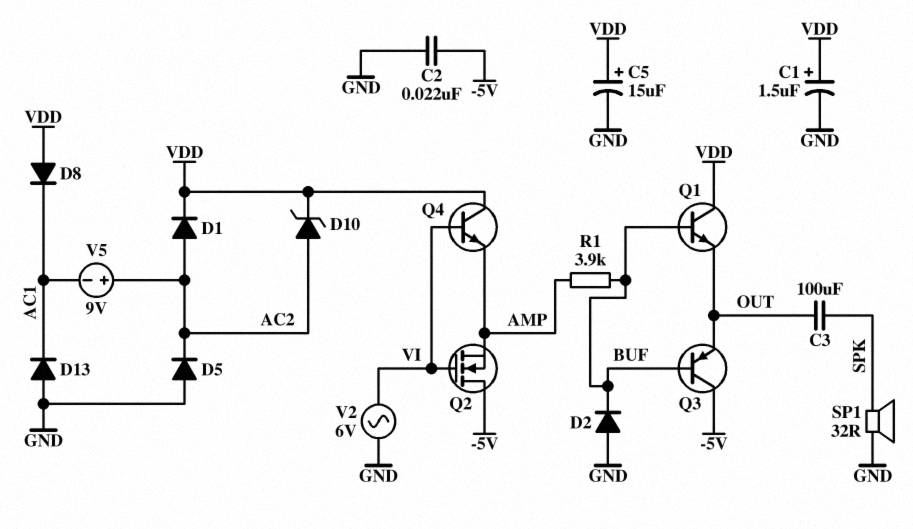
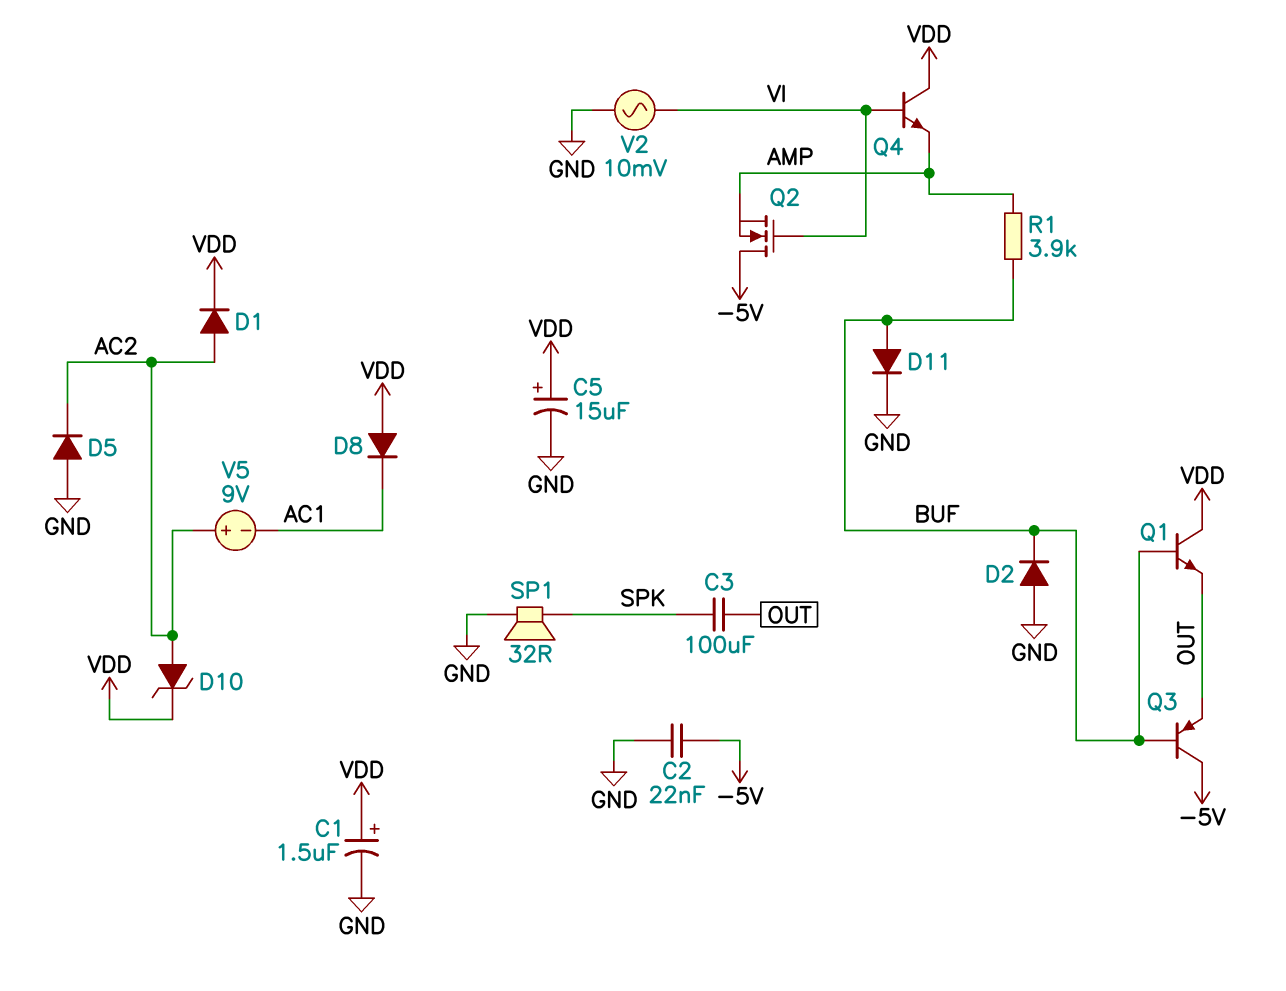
D11: none -> diode (A BUF, K GND)
D13: diode (A GND, K AC1) -> none
V2: AC 6V (GND, VI) -> AC 10mV (GND, VI)

